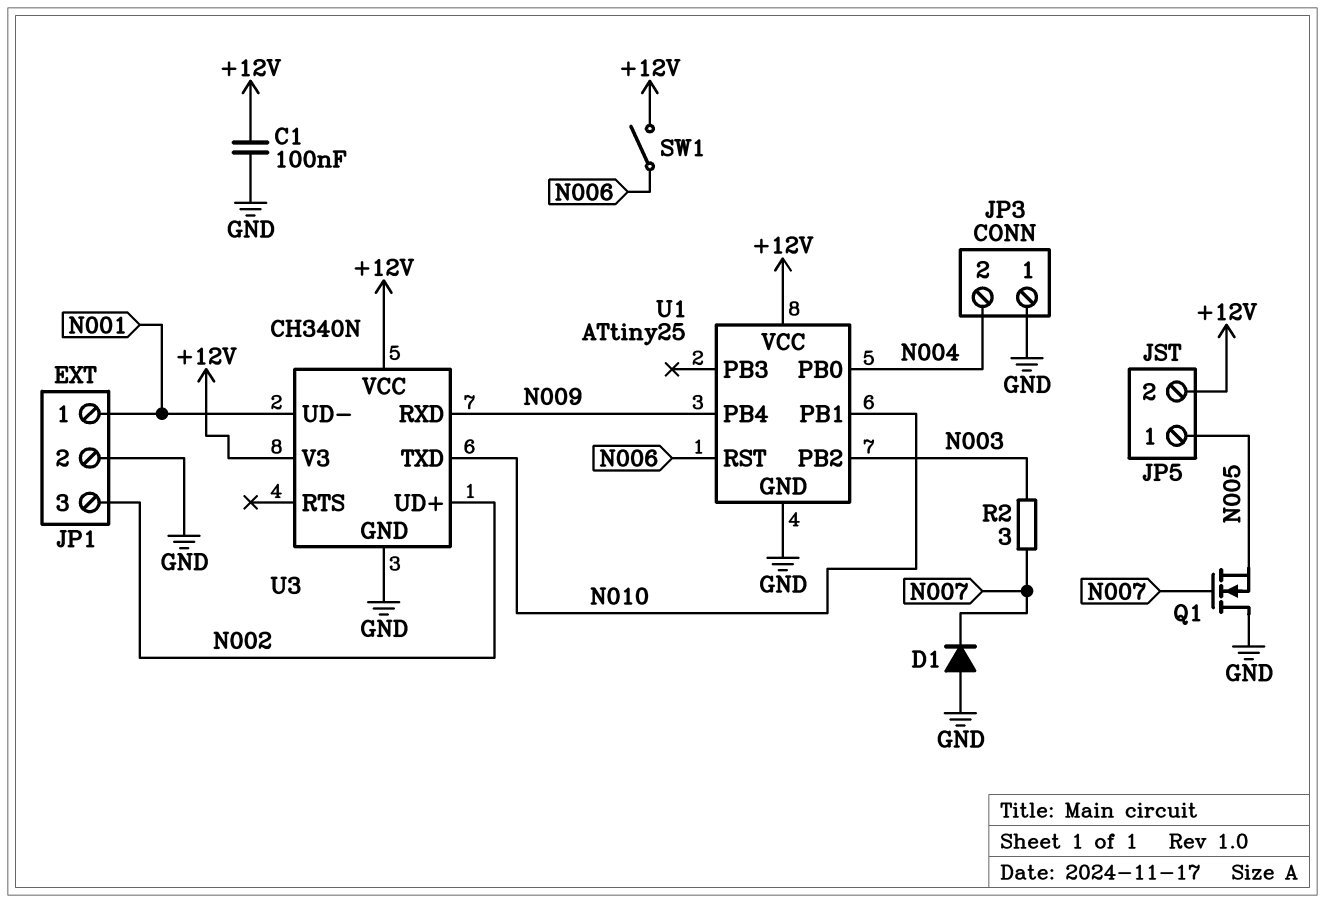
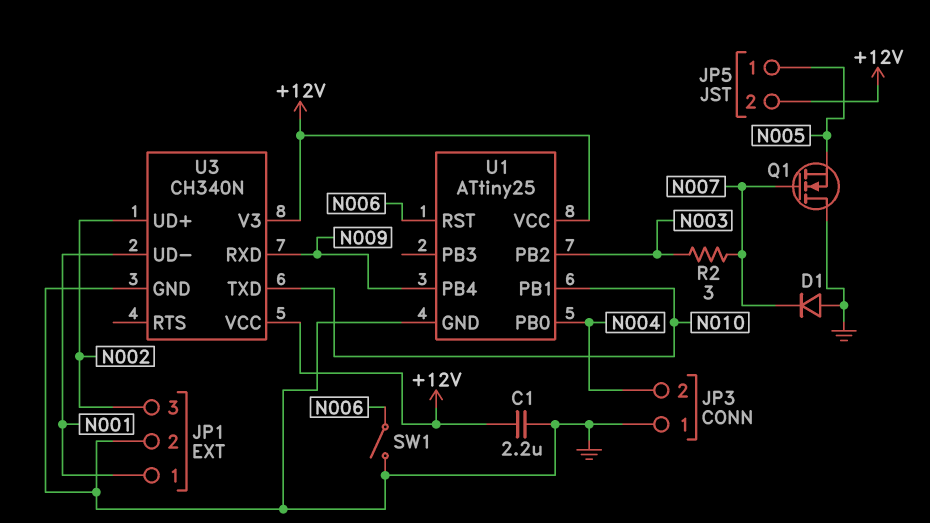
C1: 100nF (+12V, GND) -> 2.2uF (+12V, GND)
SW1: switch (+12V, N006) -> switch (GND, N006)

